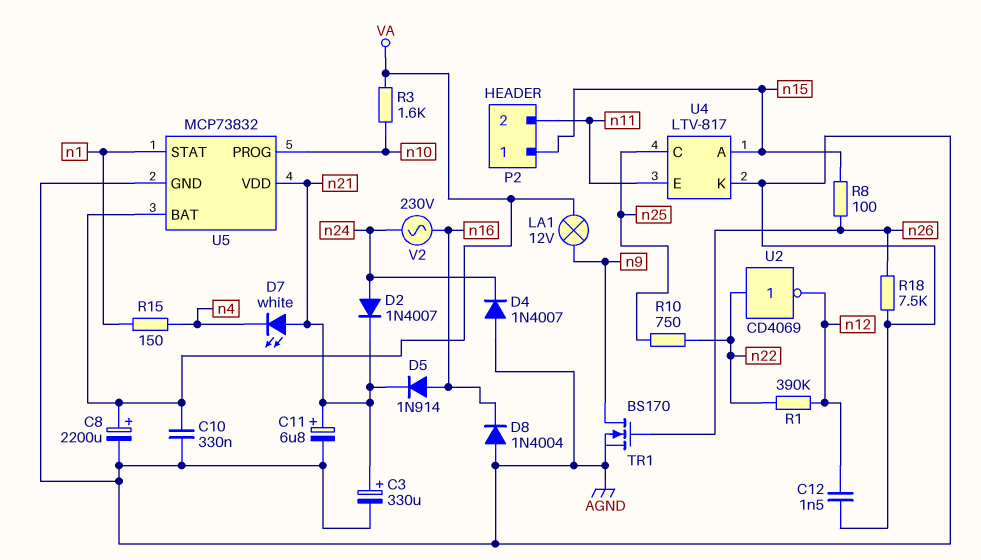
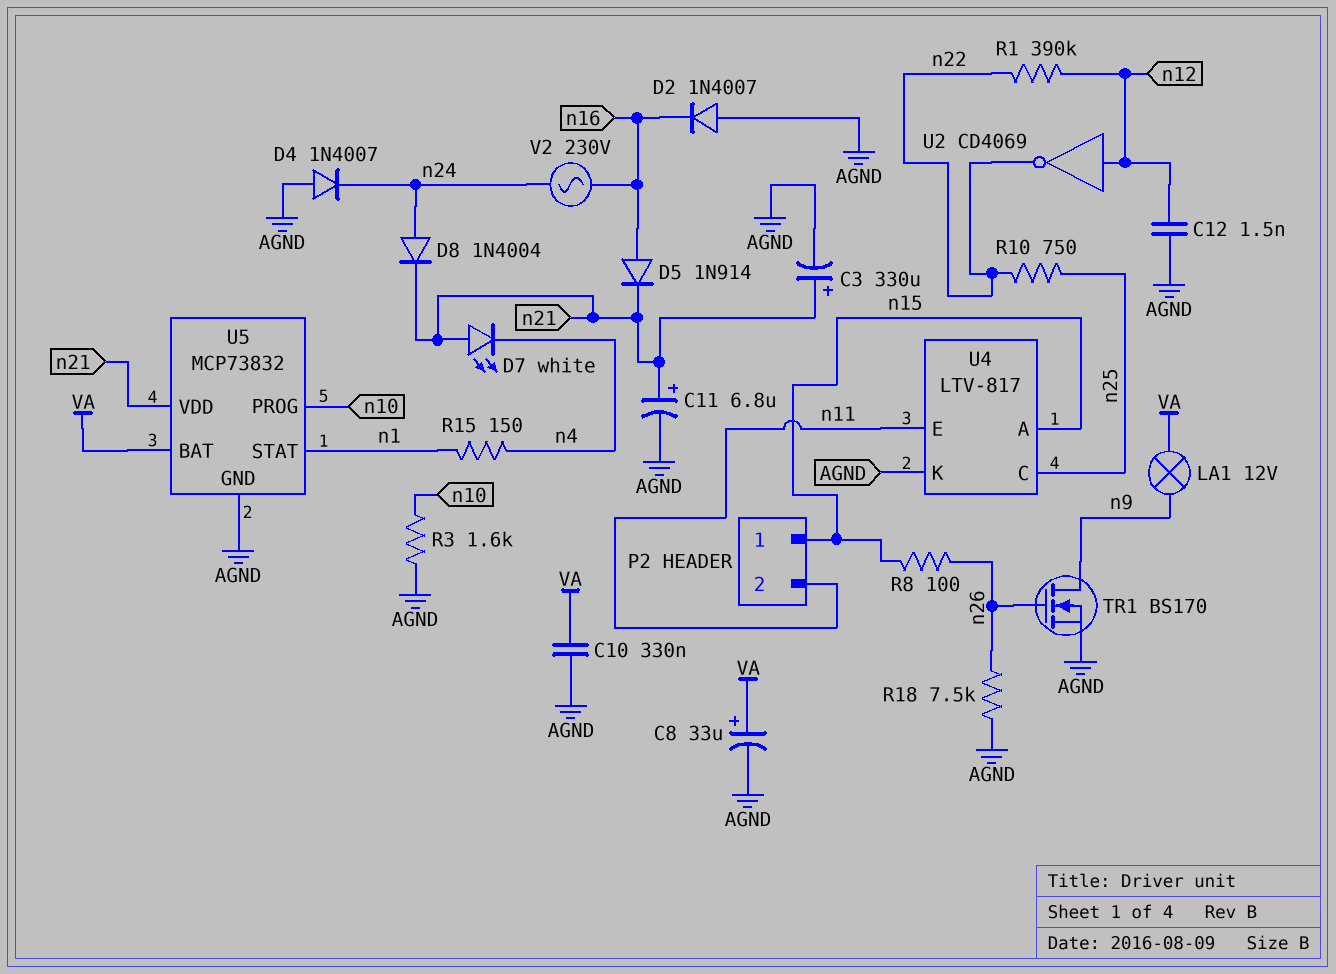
C8: 2200uF (plus VA, minus AGND) -> 33uF (plus VA, minus AGND)
D2: diode 1N4007 (A n24, K n21) -> diode 1N4007 (A AGND, K n16)
D8: diode 1N4004 (A AGND, K n16) -> diode 1N4004 (A n24, K n21)
R3: 1.6k (VA, n10) -> 1.6k (AGND, n10)
U2: NOT CD4069 (in n22, out n12) -> NOT CD4069 (in n12, out n22)

